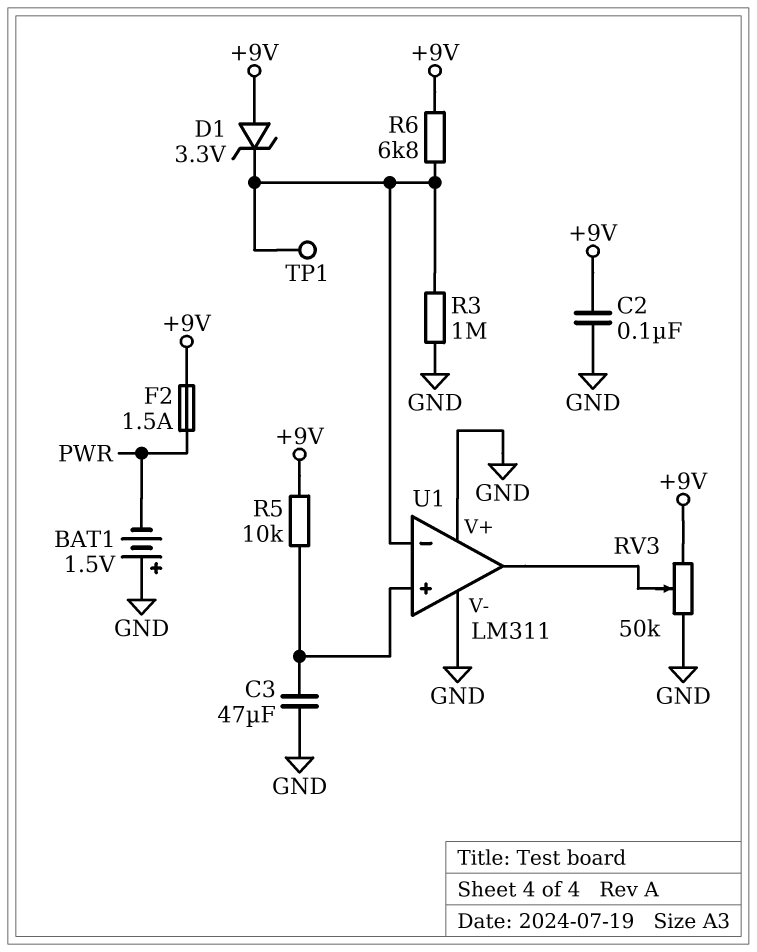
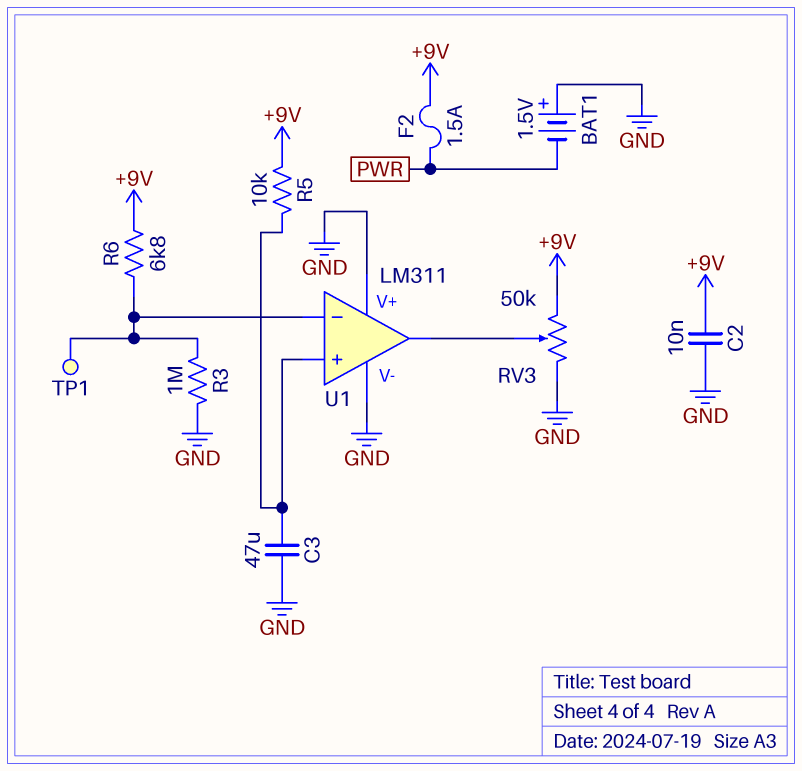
C2: 100nF (+9V, GND) -> 10nF (+9V, GND)
D1: zener 3.3V (A +9V, K U1/in-) -> none

